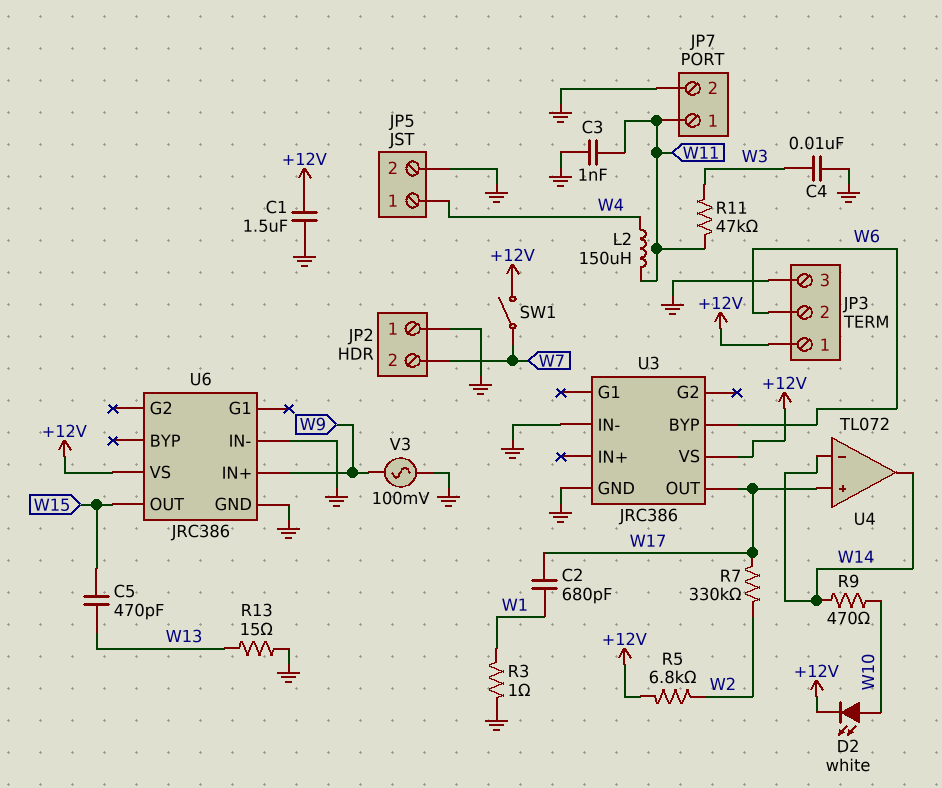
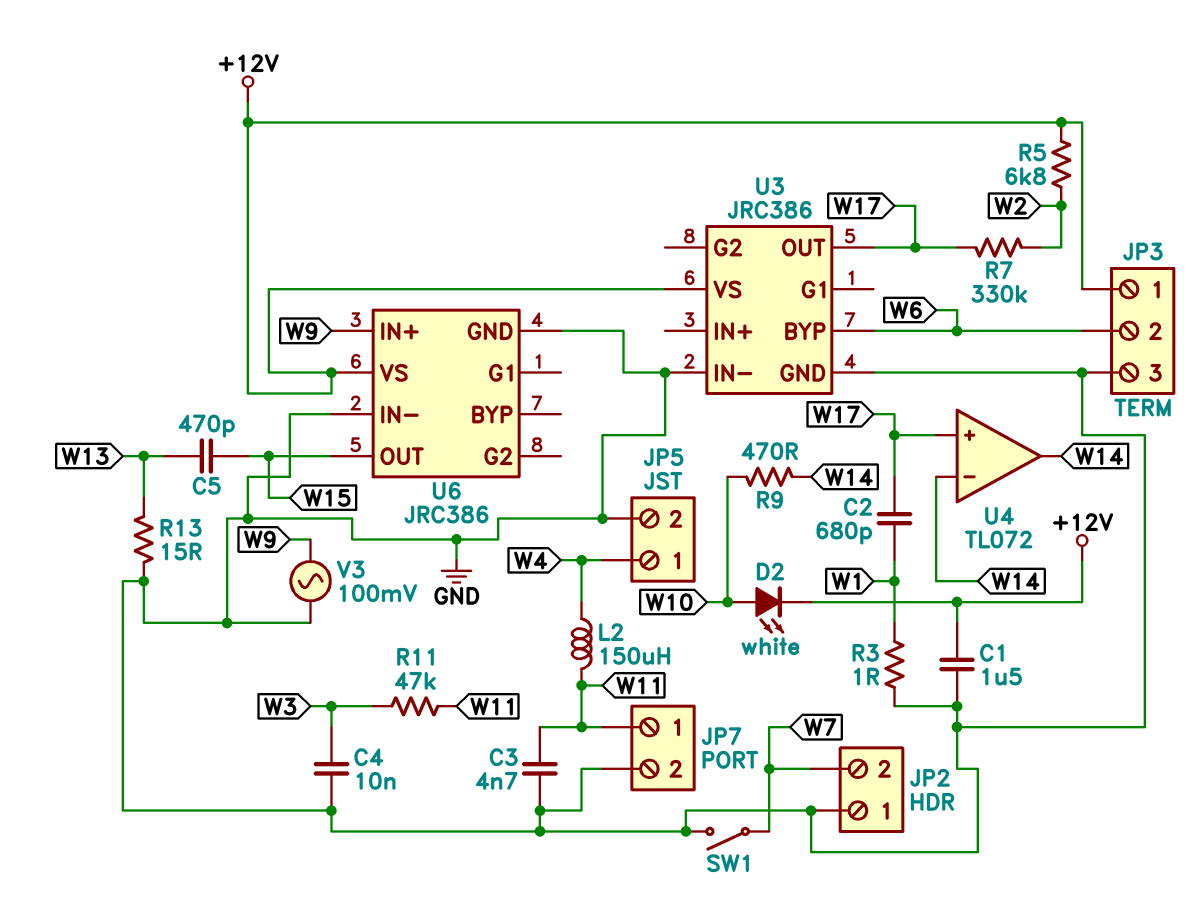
C3: 1nF (GND, W11) -> 4.7nF (GND, W11)
SW1: switch (+12V, W7) -> switch (GND, W7)

